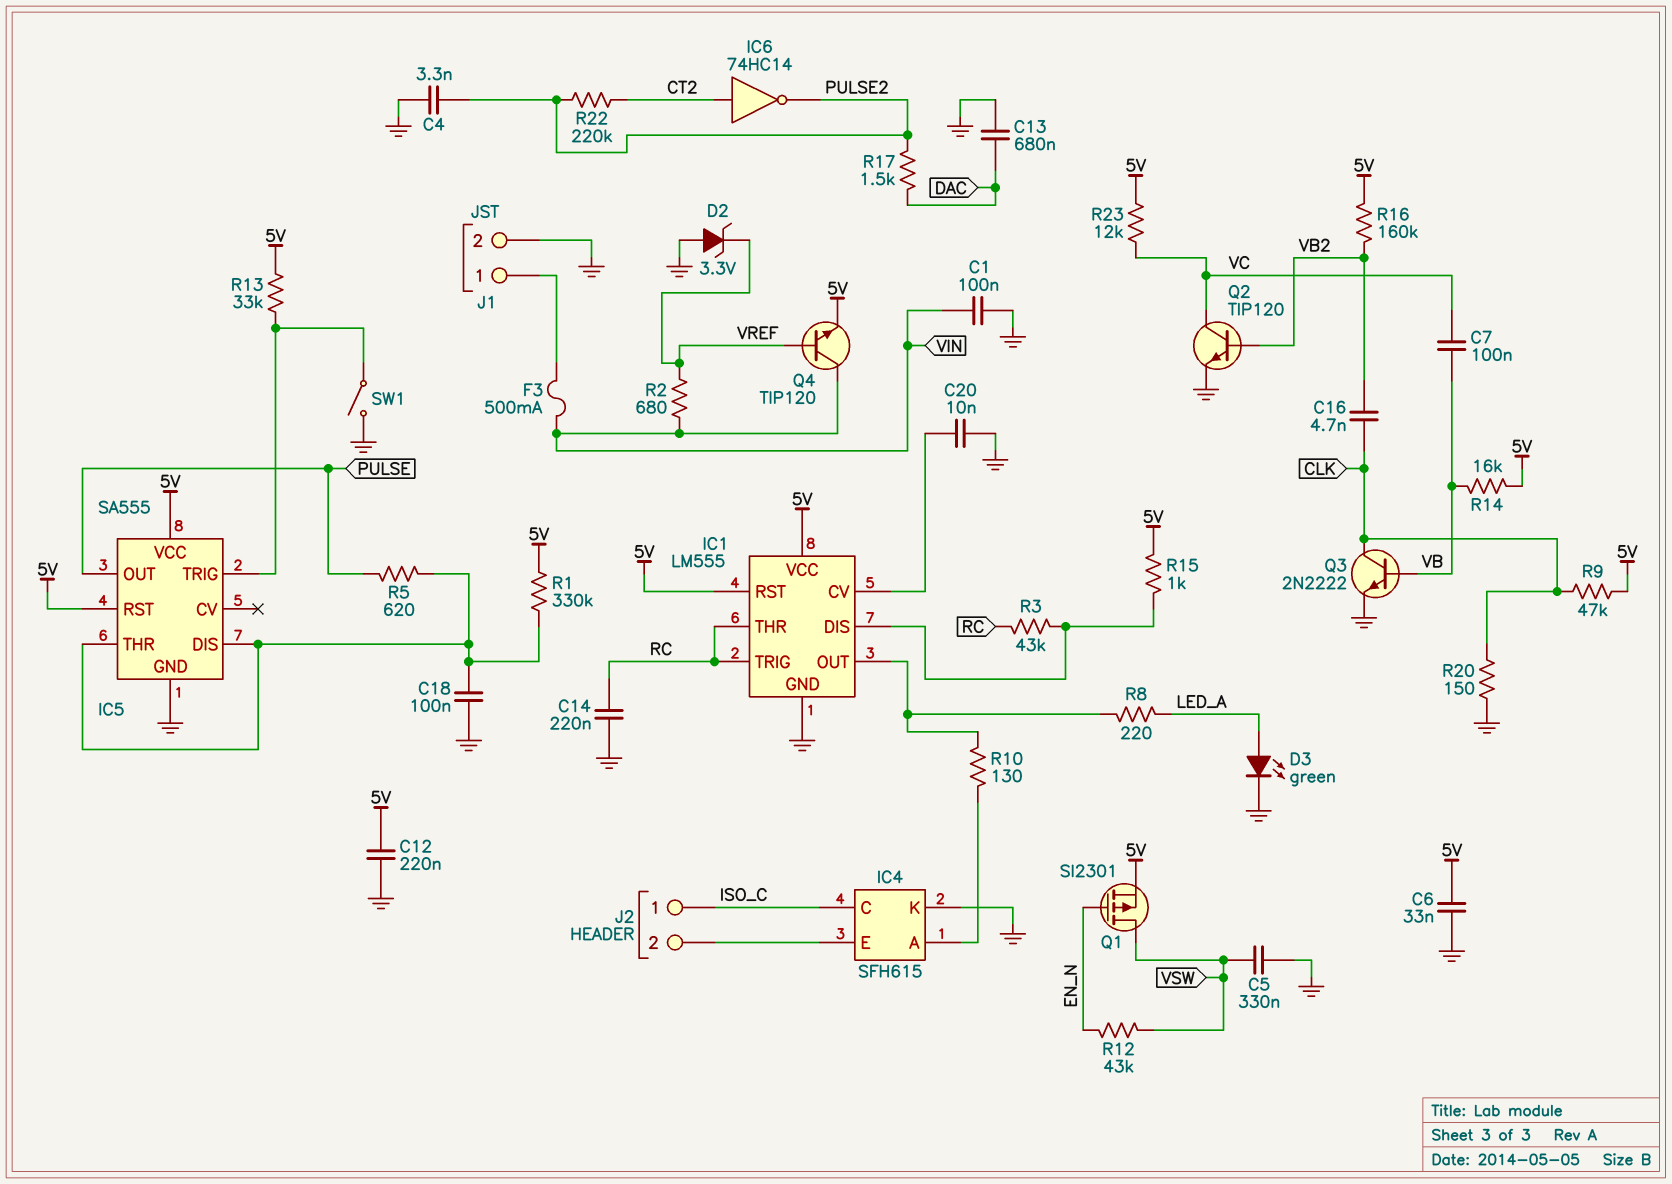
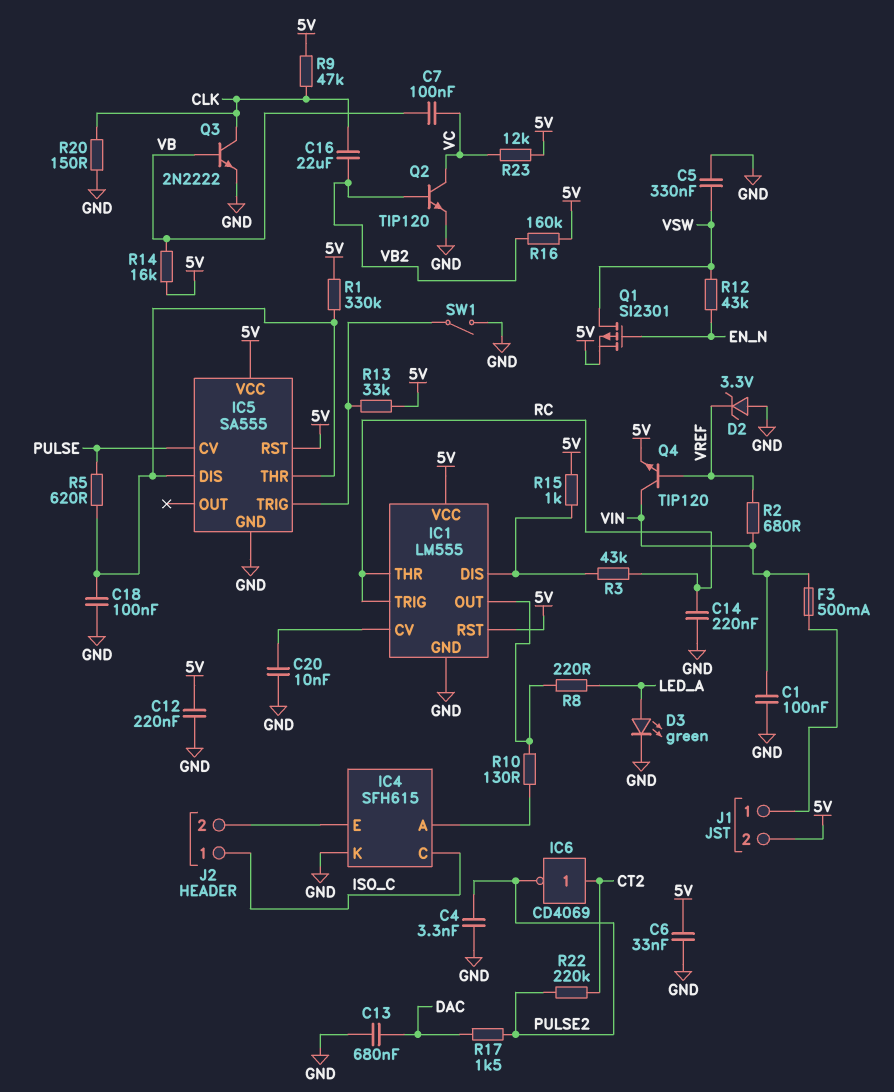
C16: 4.7nF (CLK, VB2) -> 22uF (CLK, VB2)
IC5 pin CV: none -> PULSE
IC5 pin OUT: PULSE -> none
IC6: NOT 74HC14 (in CT2, out PULSE2) -> NOT CD4069 (in CT2, out PULSE2)
J1 pin 2: GND -> 5V

